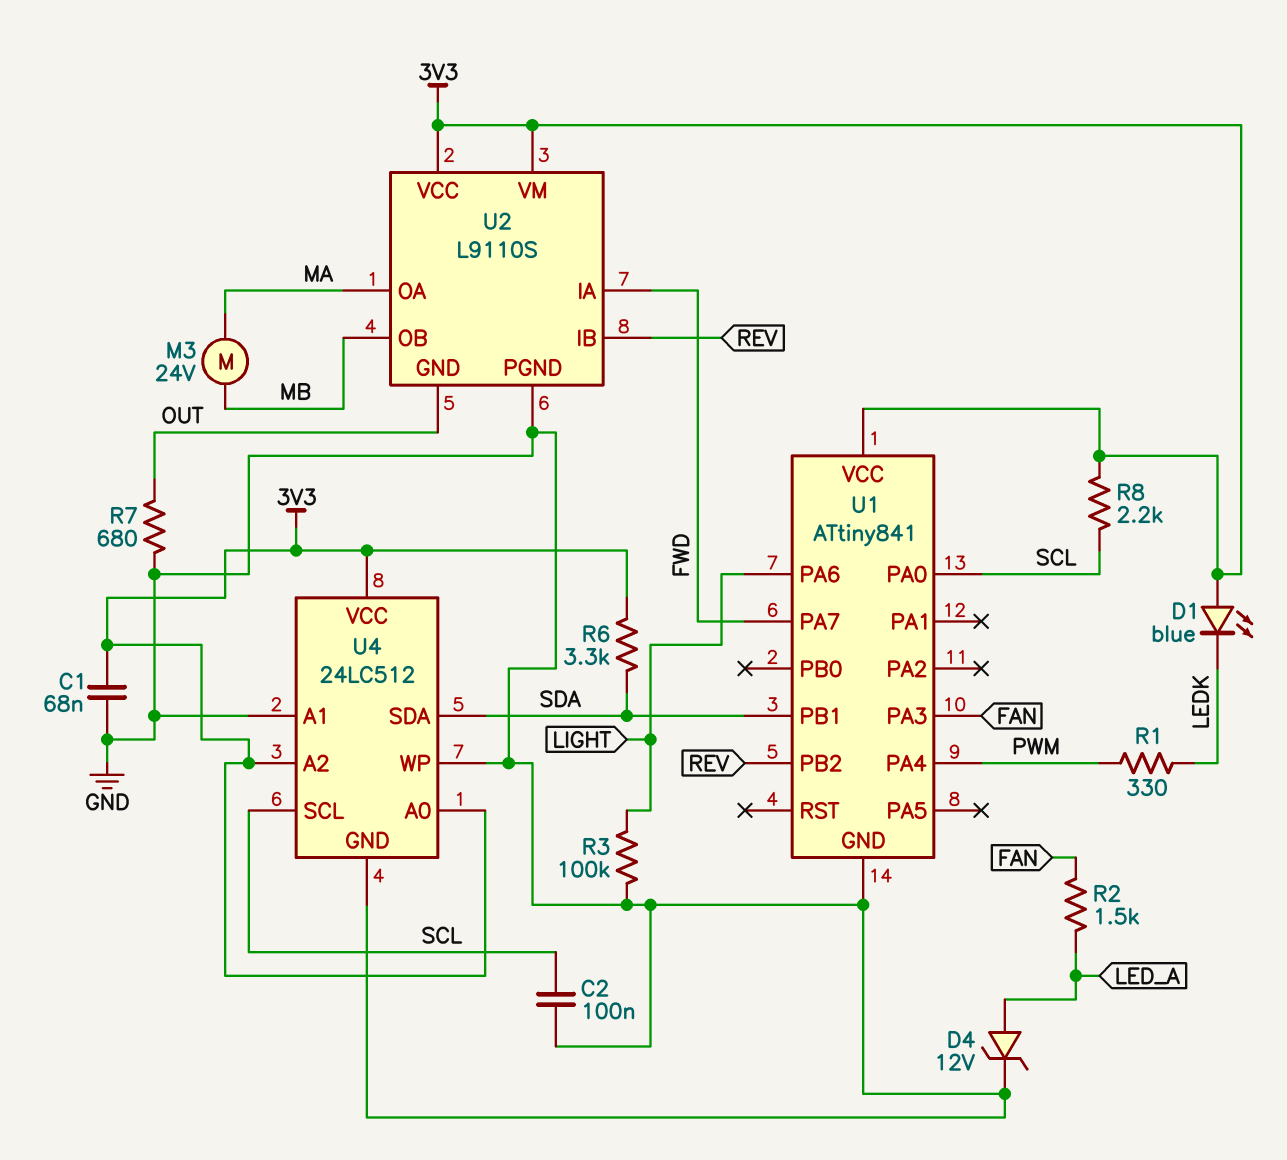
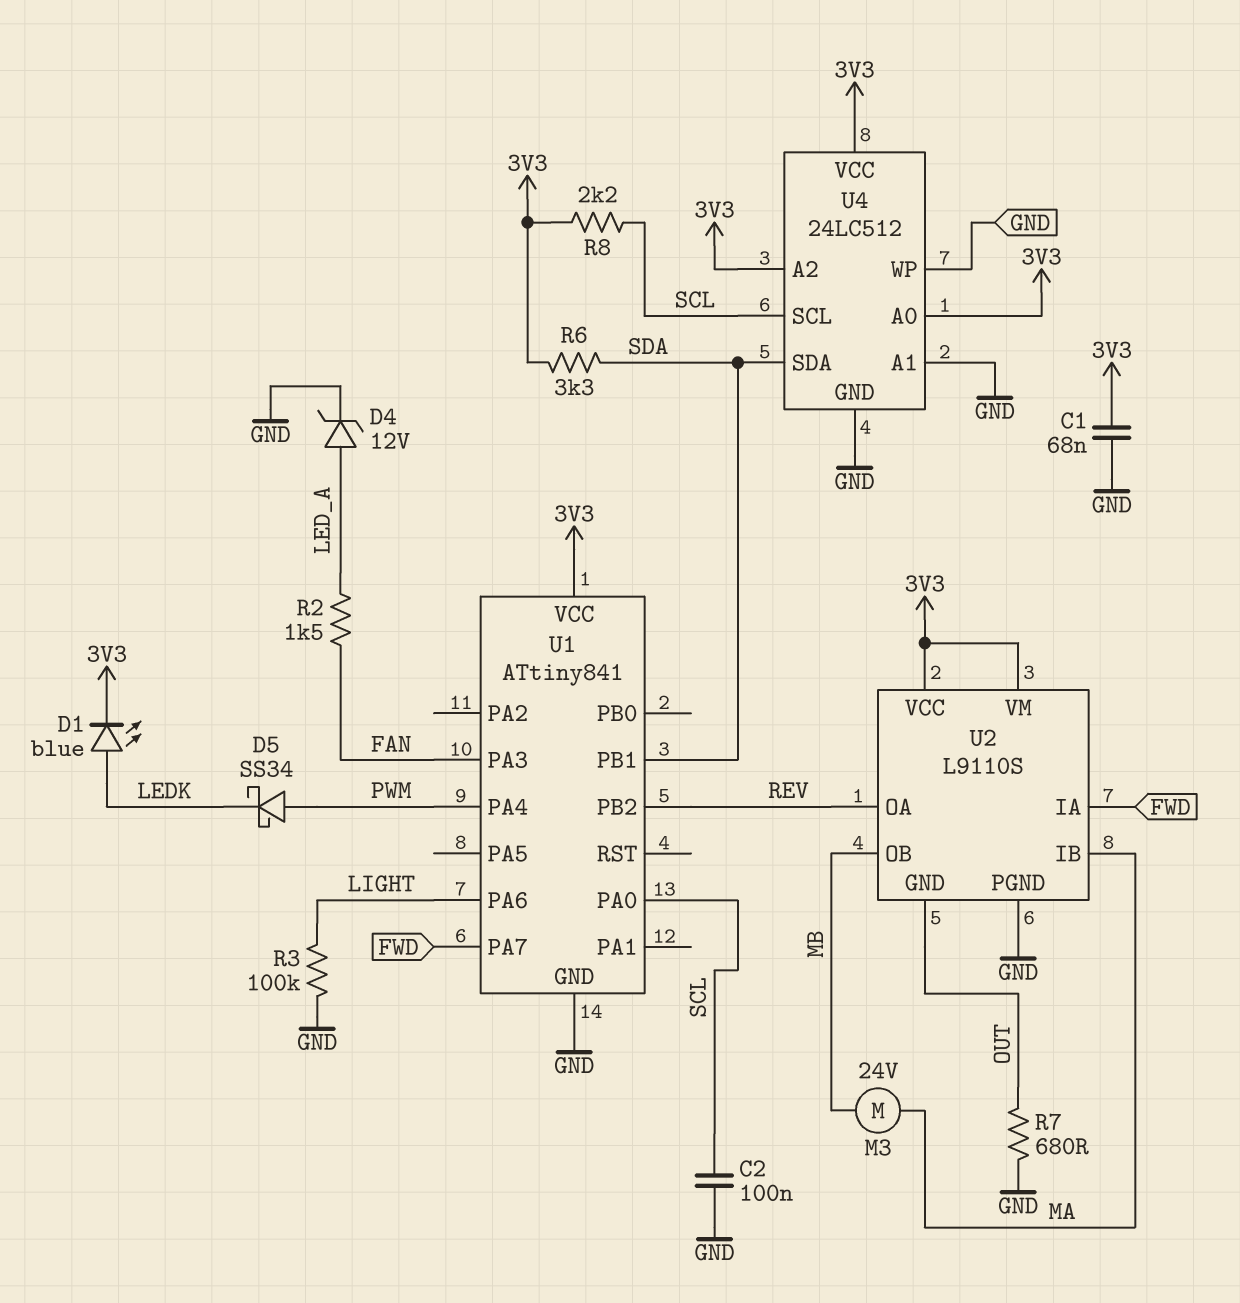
D1: LED blue (A 3V3, K LEDK) -> LED blue (A LEDK, K 3V3)
D5: none -> schottky SS34 (A PWM, K LEDK)
R1: 330 (LEDK, PWM) -> none
U2 pin IB: REV -> MA
U2 pin OA: MA -> REV

